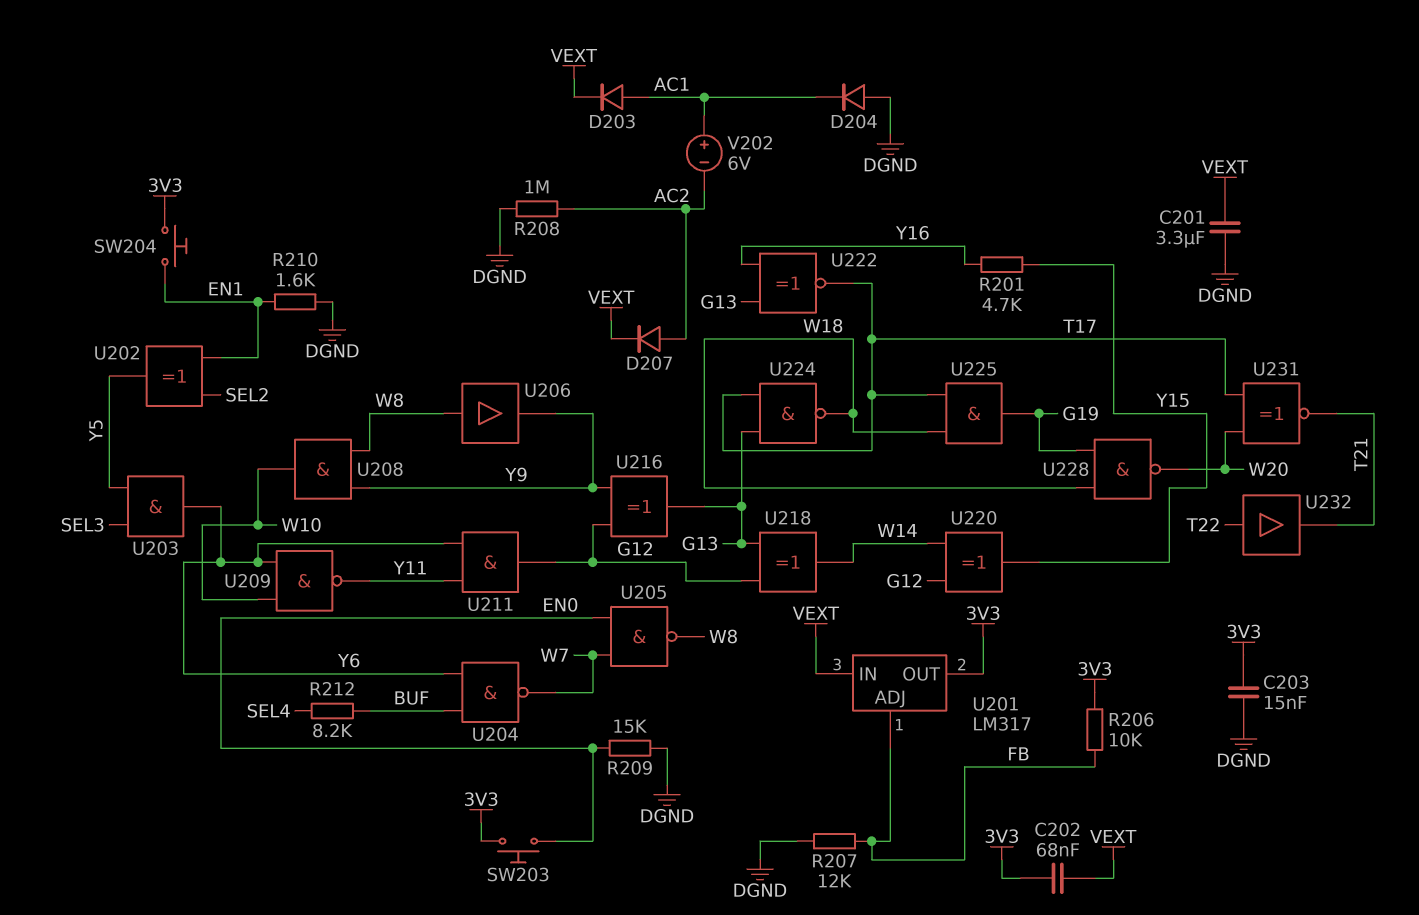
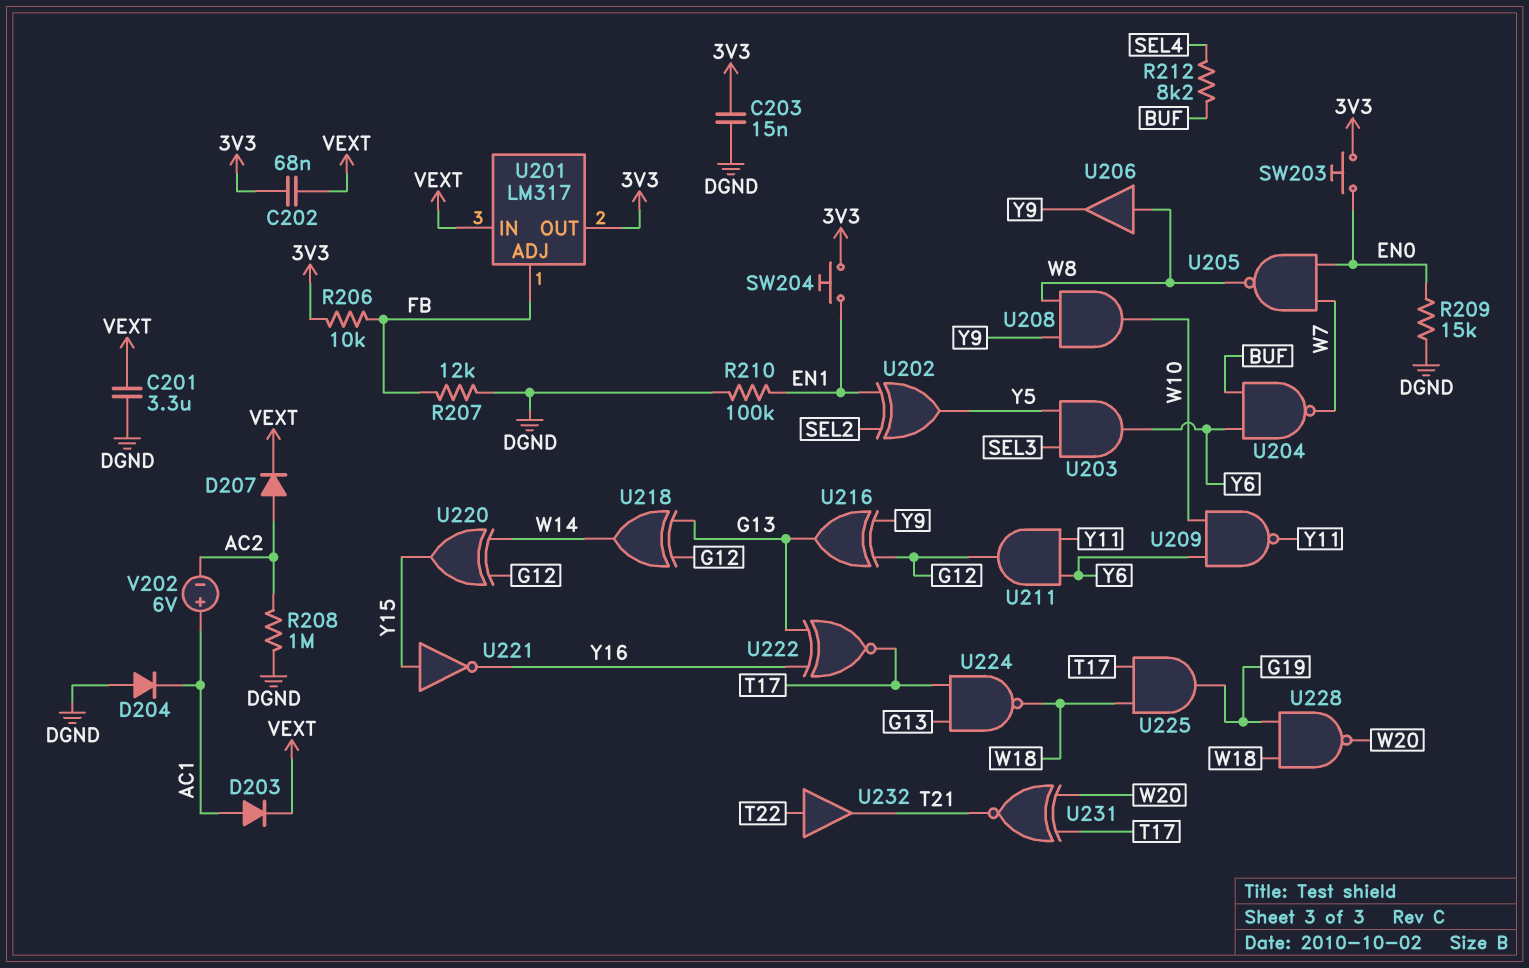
R201: 4.7k (Y15, Y16) -> none
R210: 1.6k (DGND, EN1) -> 100k (DGND, EN1)
U221: none -> NOT (in Y15, out Y16)

